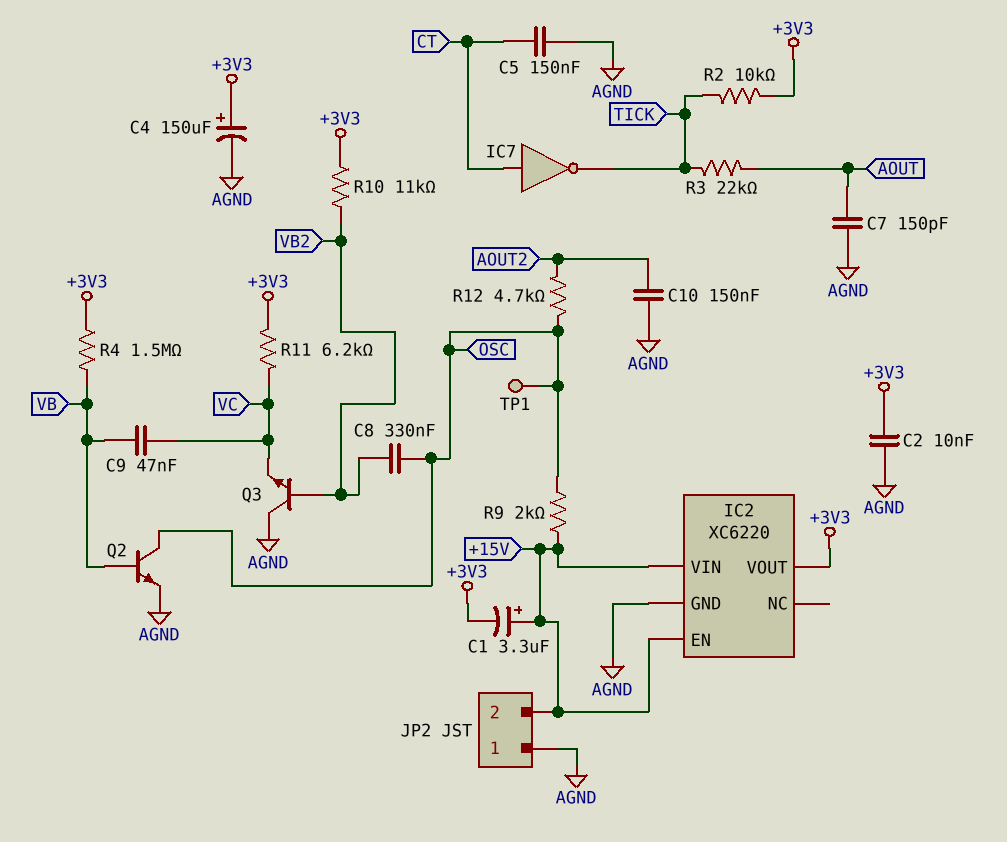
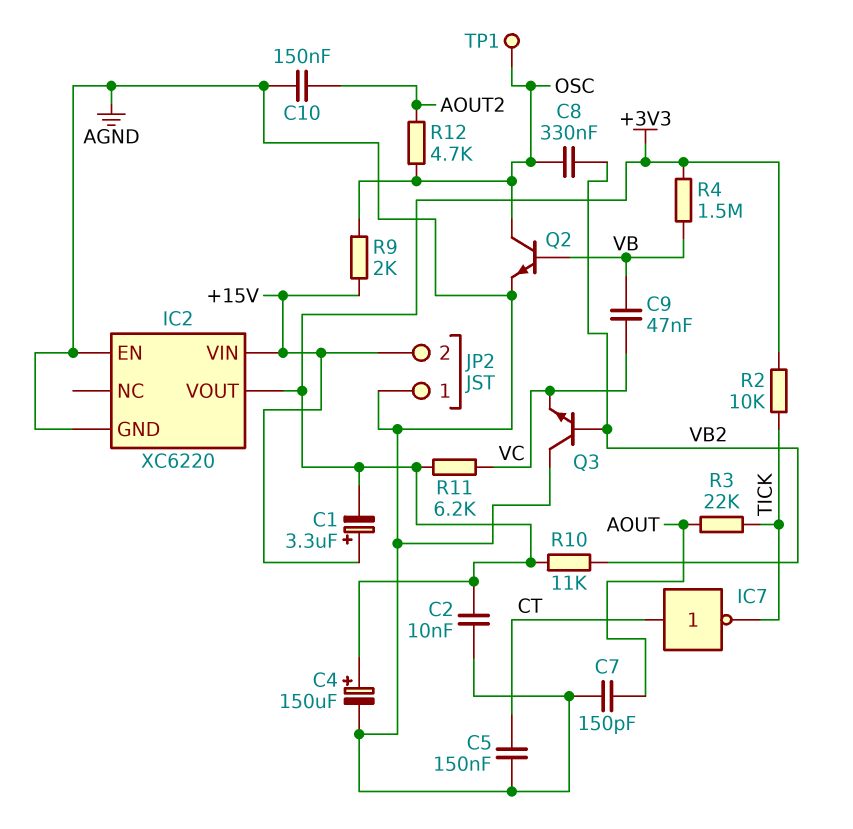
IC2 pin EN: +15V -> AGND

